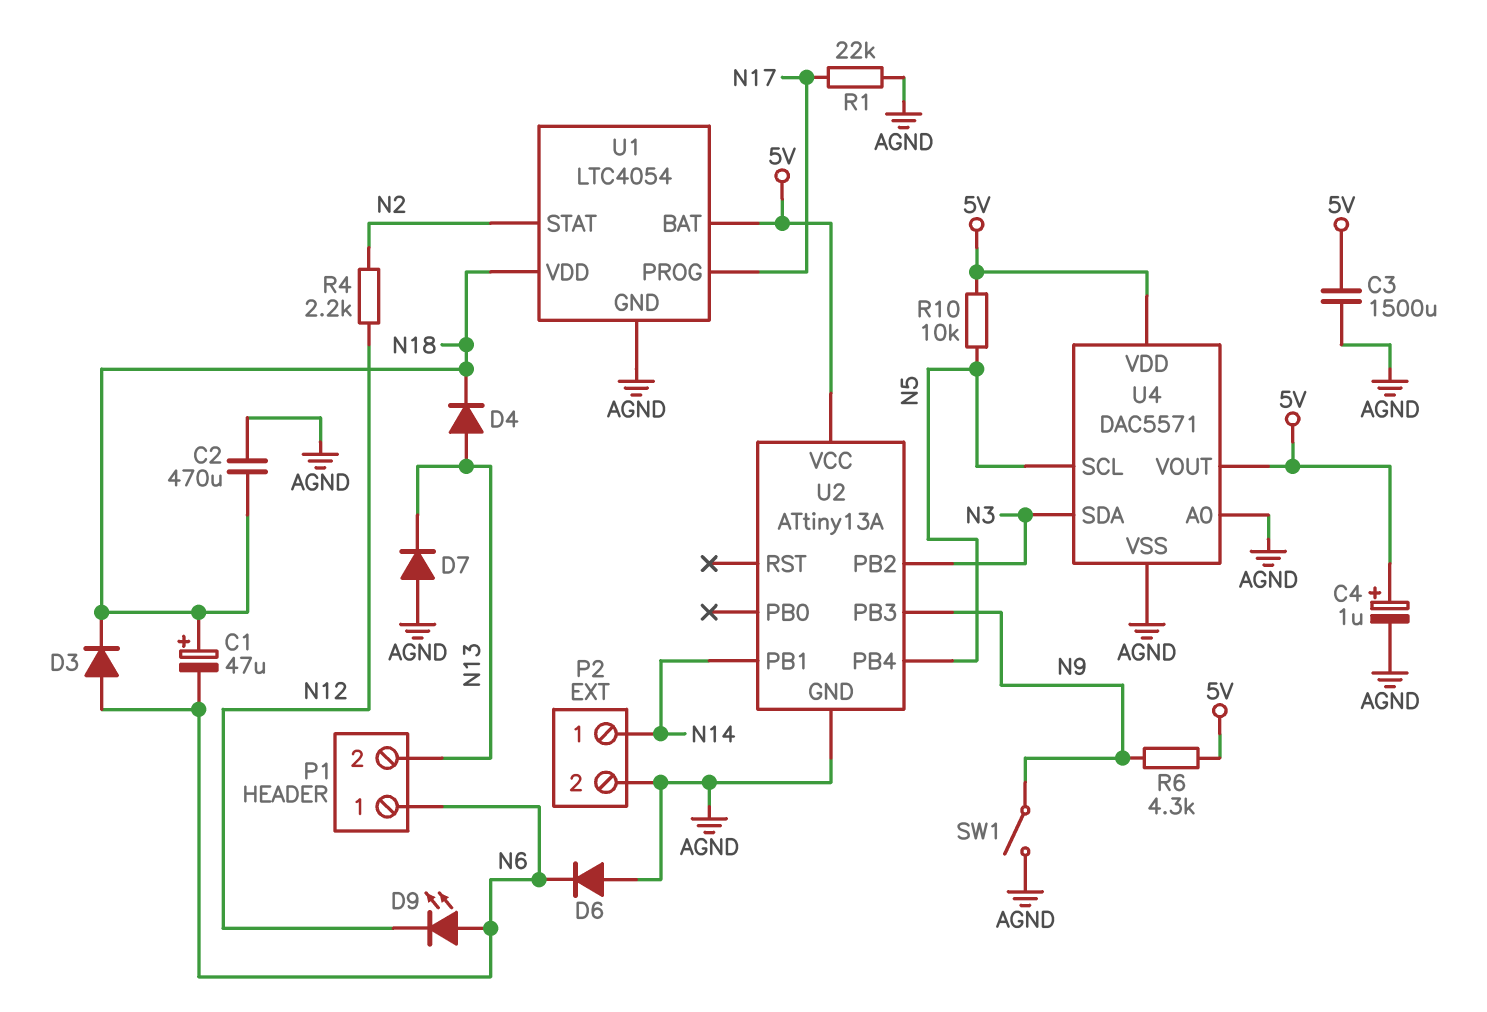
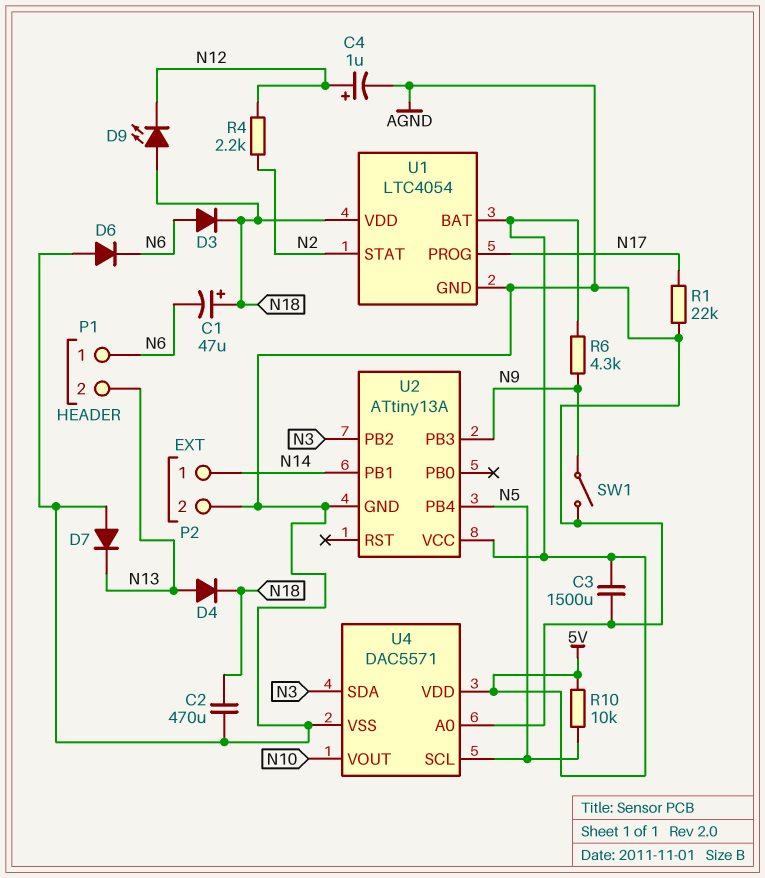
C4: 1uF (plus 5V, minus AGND) -> 1uF (plus N12, minus AGND)
D9: LED (A N6, K N12) -> LED (A N18, K N12)
U4 pin VOUT: 5V -> N10

